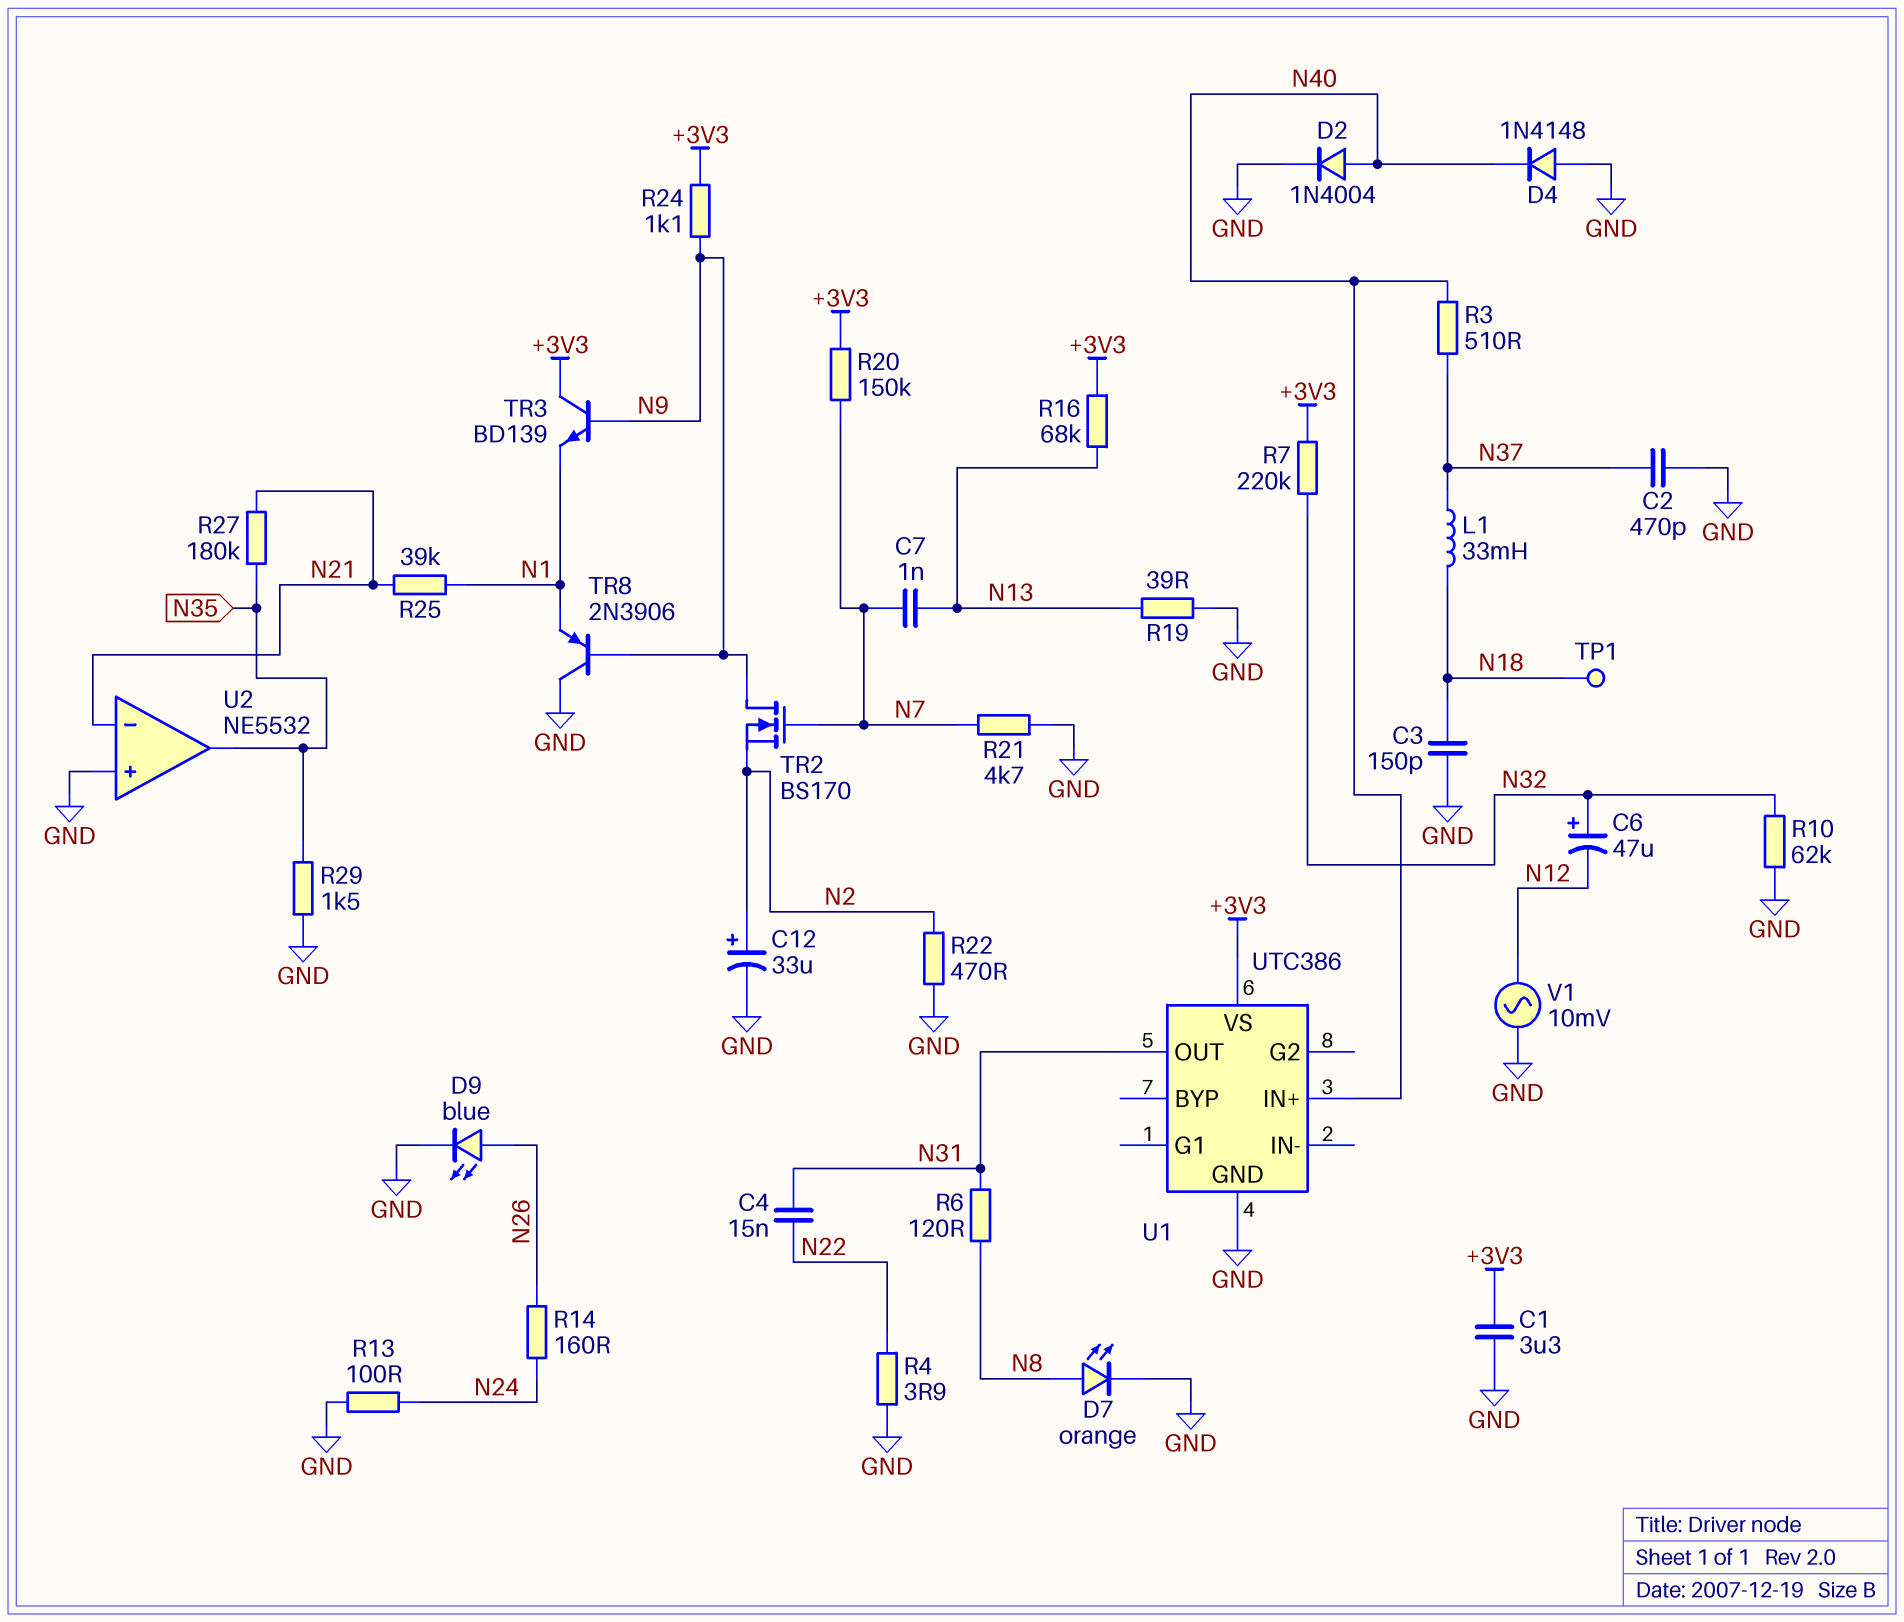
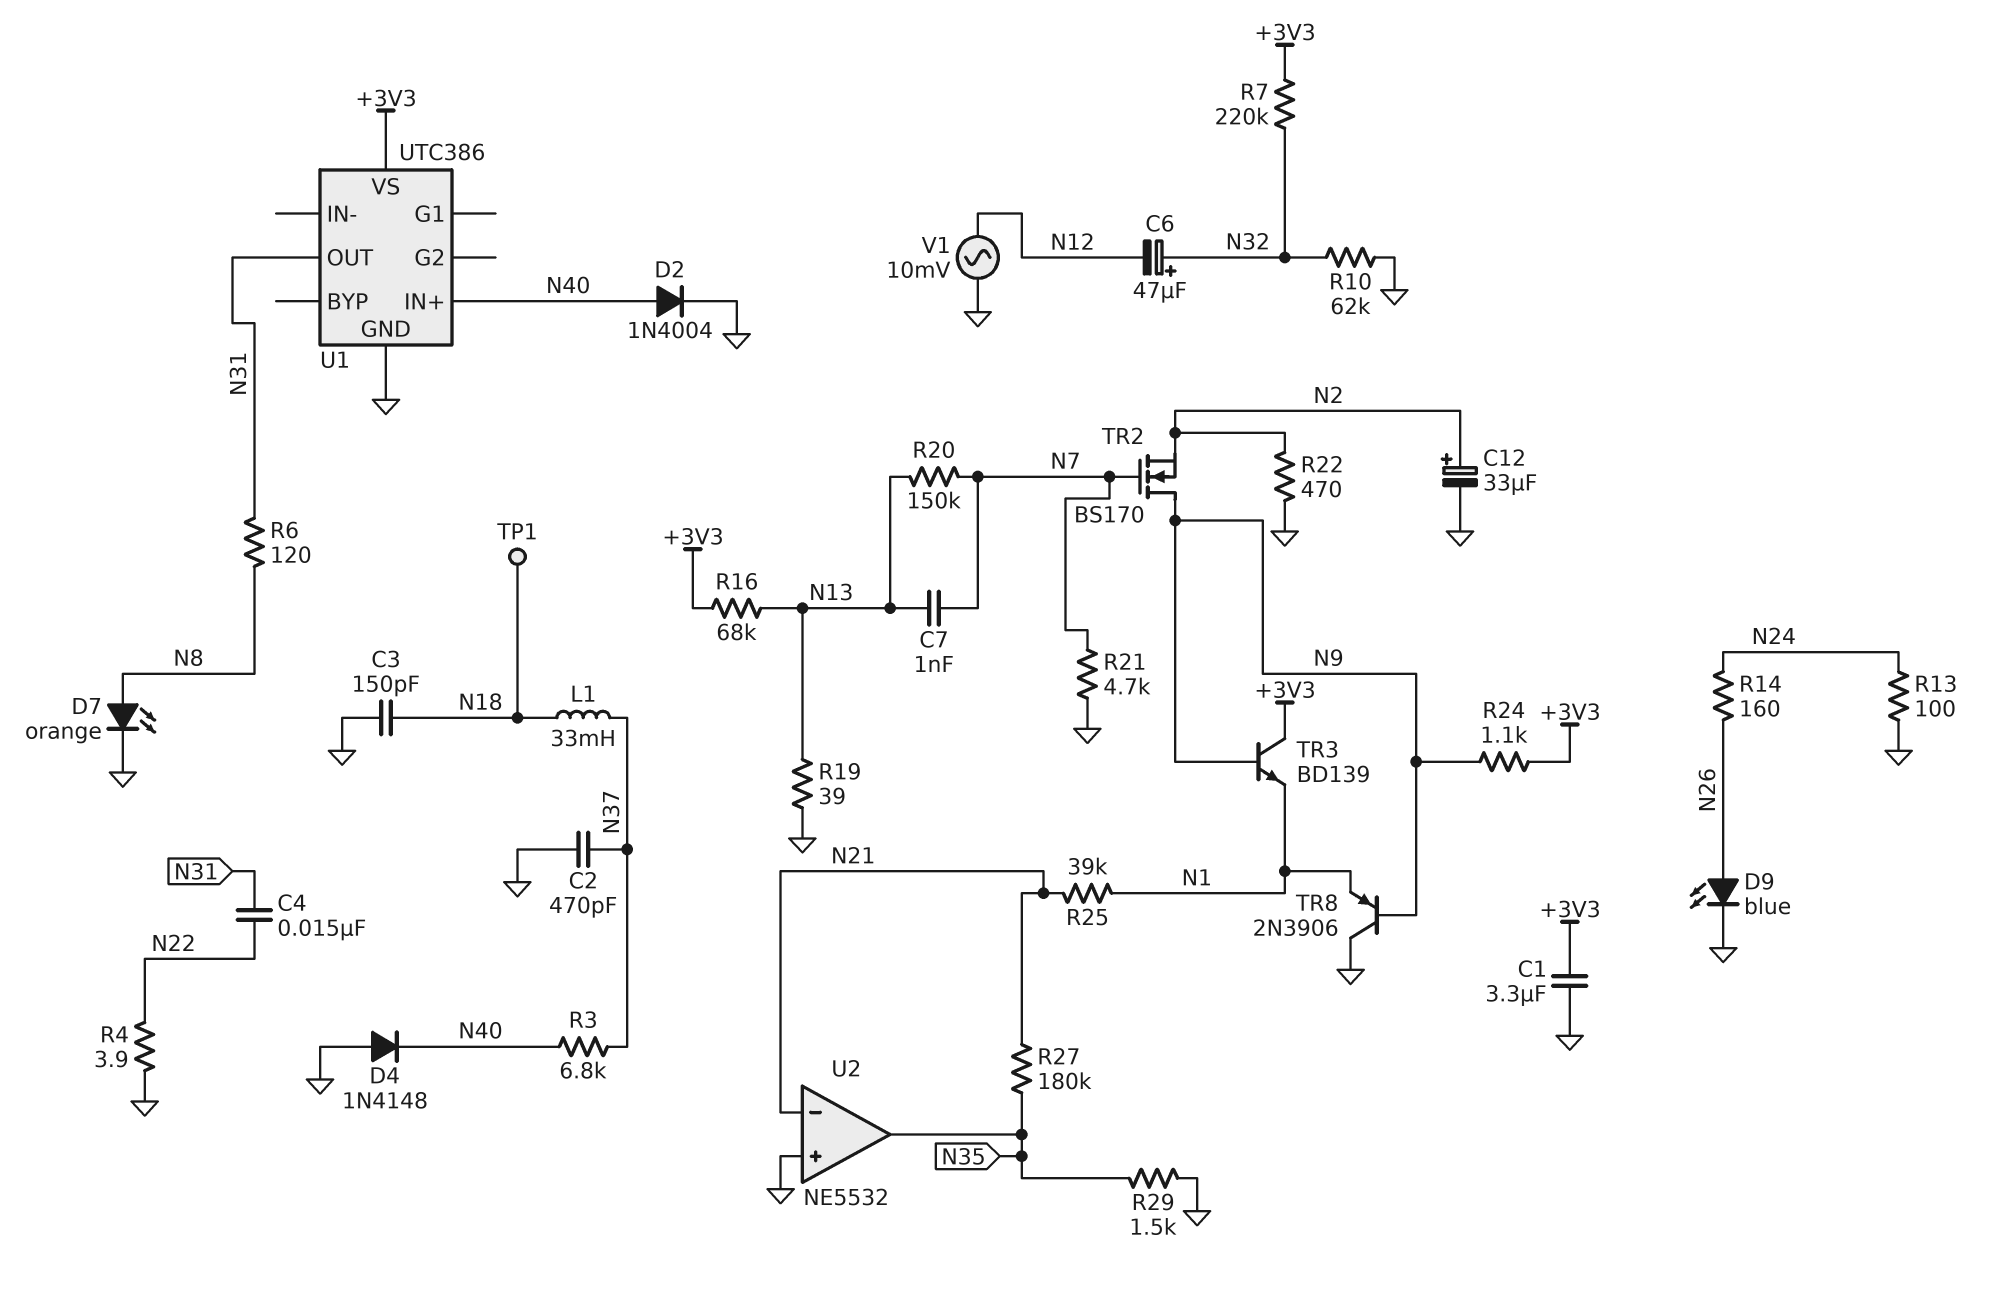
R3: 510 (N37, N40) -> 6.8k (N37, N40)
R20: 150k (+3V3, N7) -> 150k (N7, N13)

